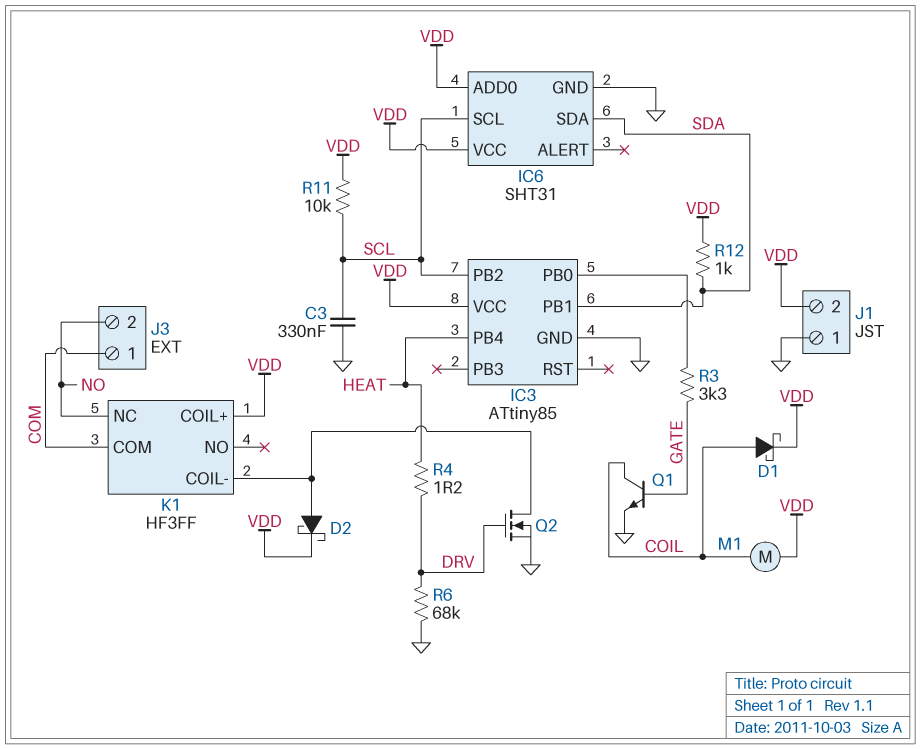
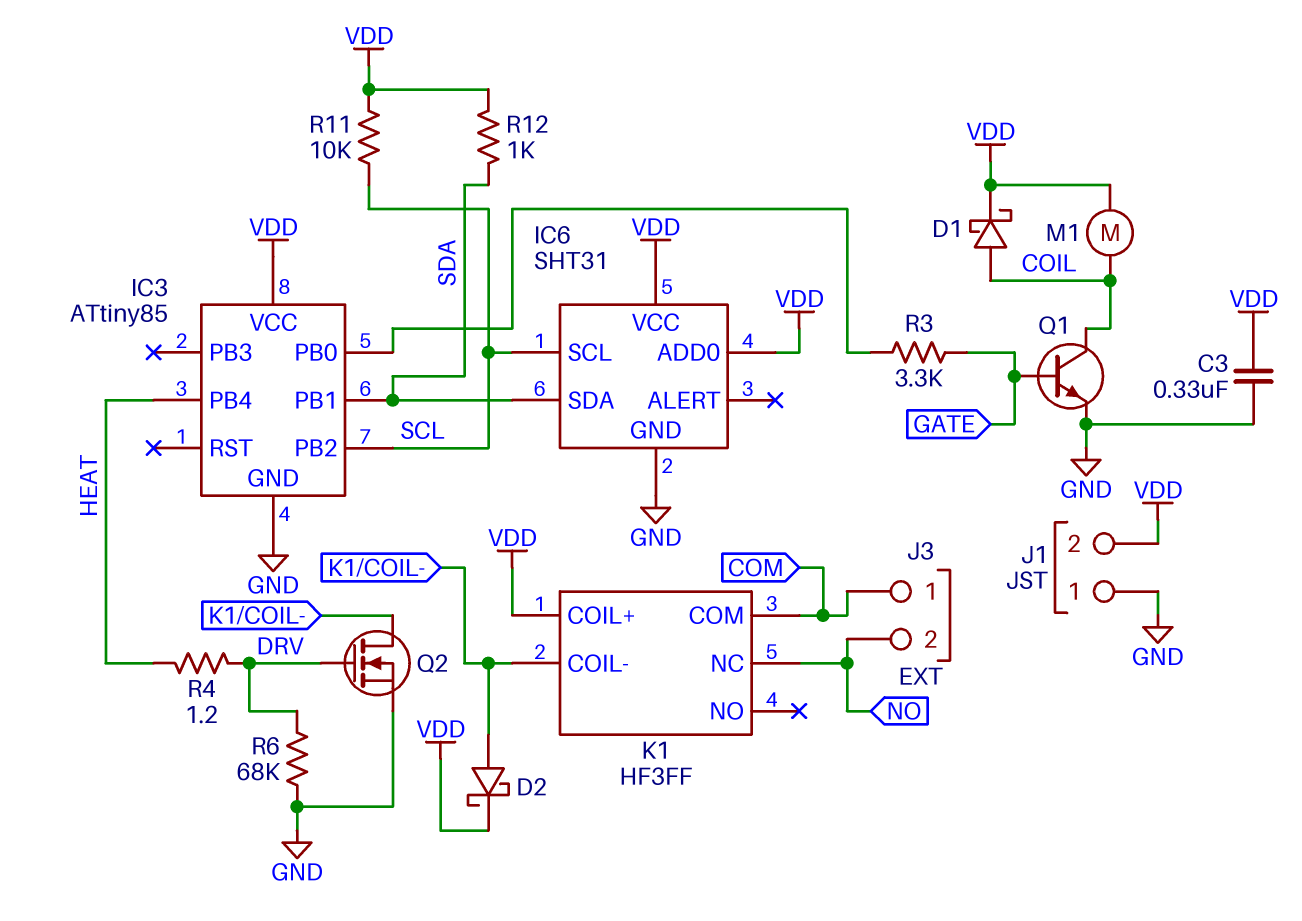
C3: 330nF (GND, SCL) -> 330nF (GND, VDD)

